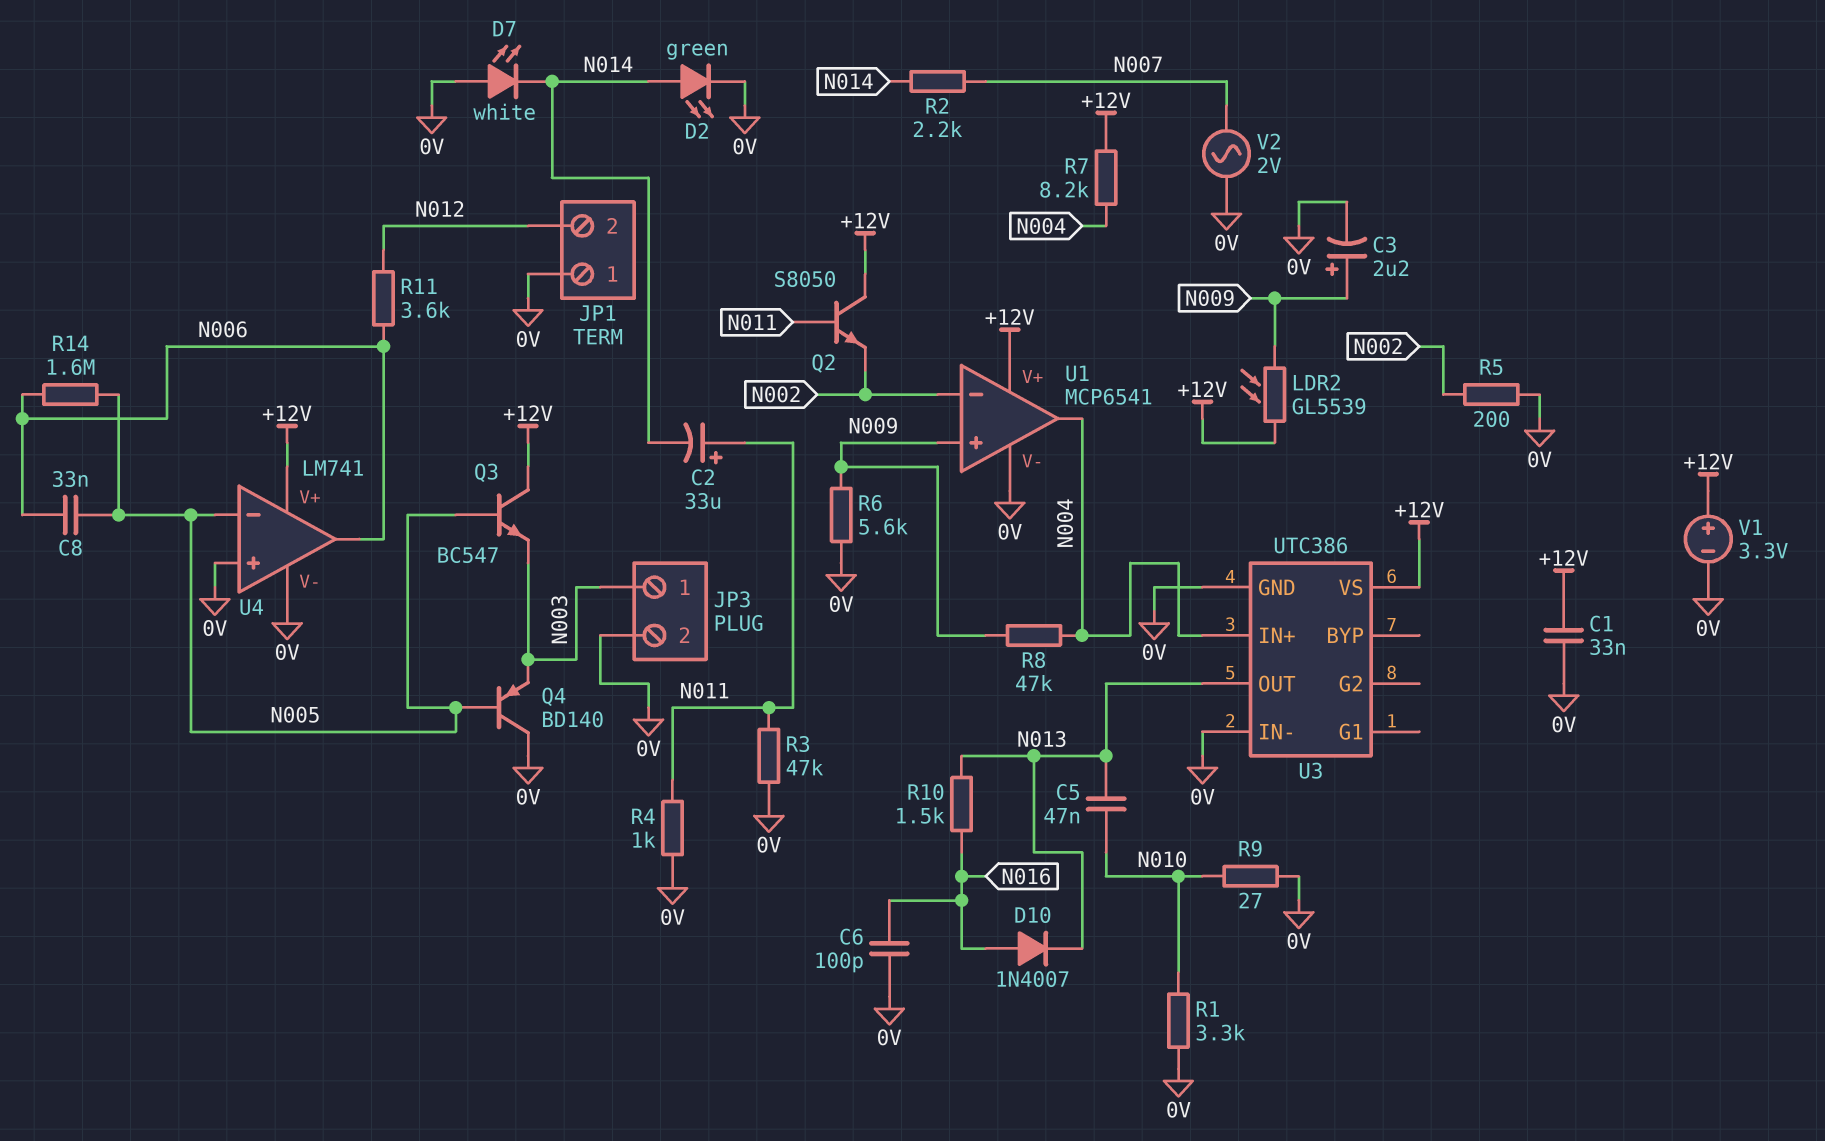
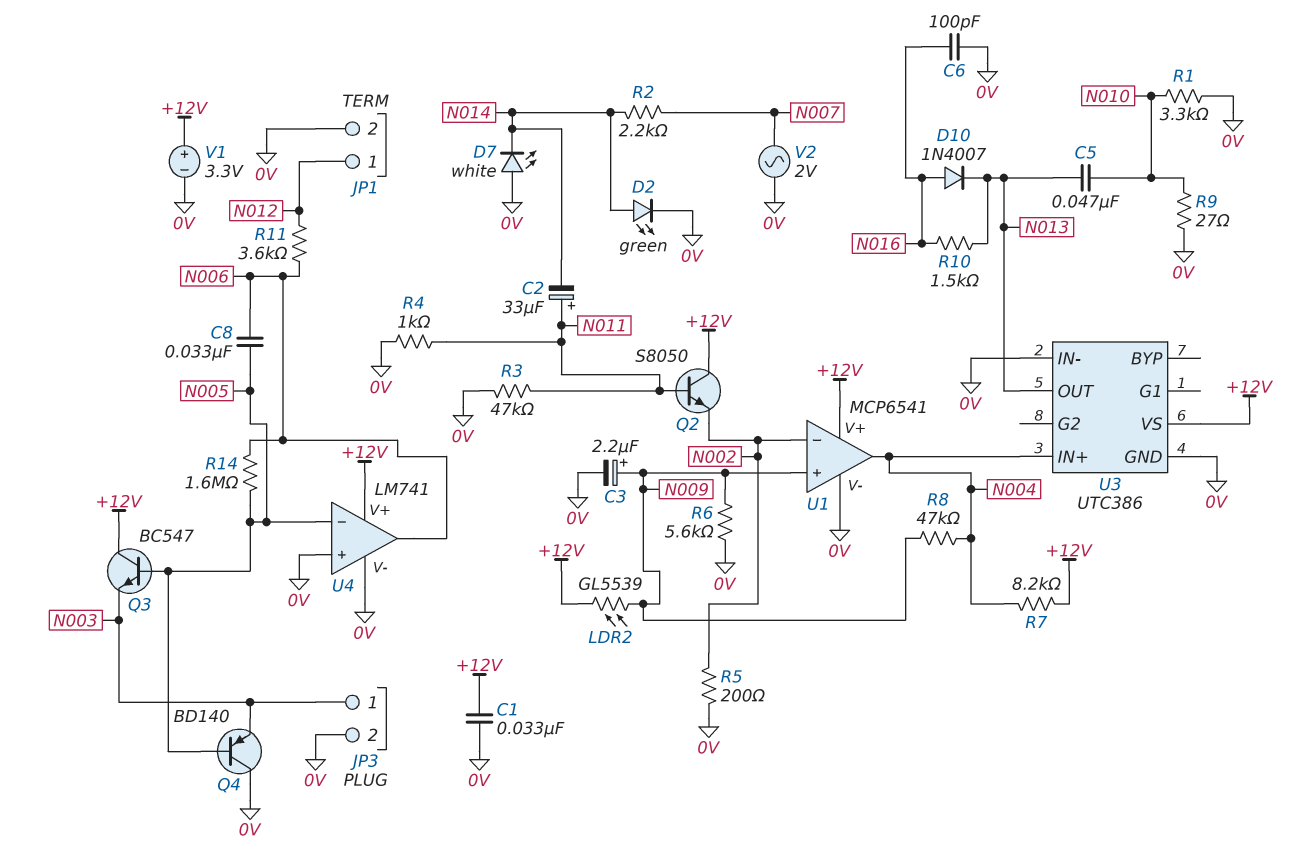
JP1 pin 1: 0V -> N012
JP1 pin 2: N012 -> 0V

